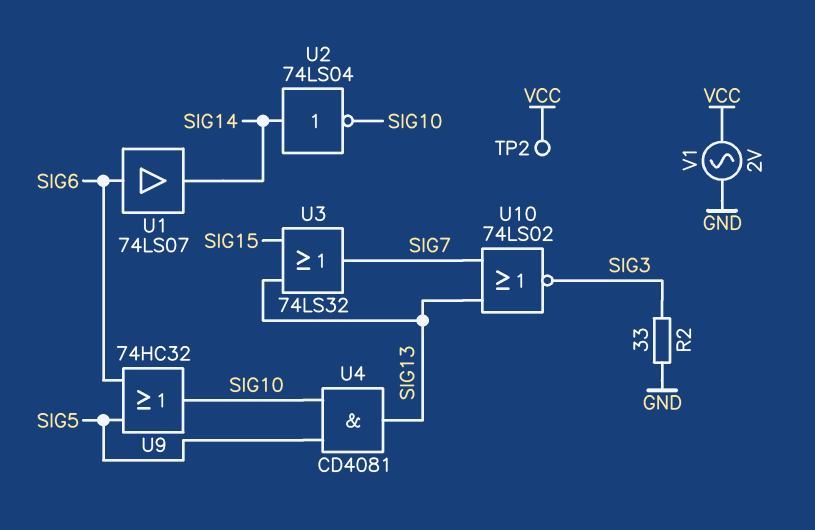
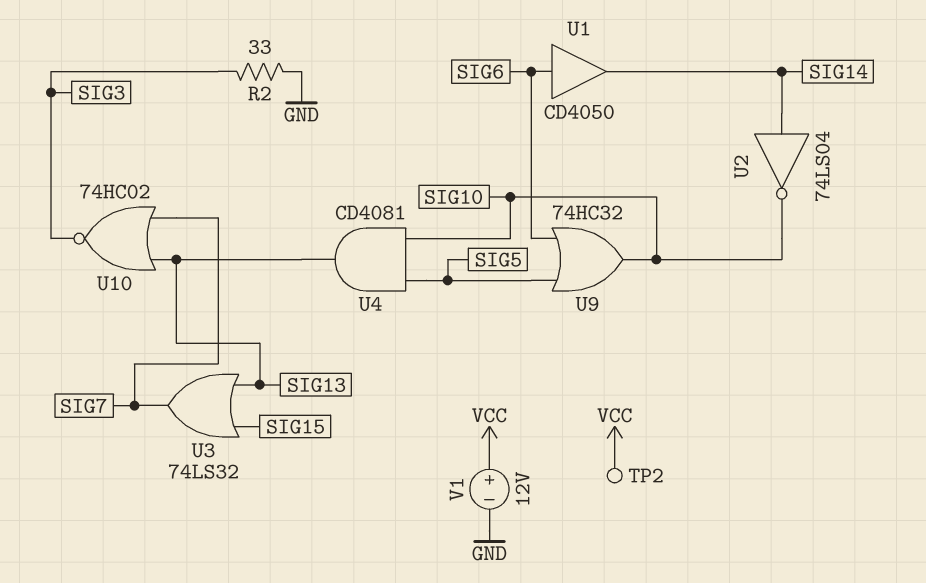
U1: buffer 74LS07 (in SIG6, out SIG14) -> buffer CD4050 (in SIG6, out SIG14)
U10: NOR 74LS02 (in SIG7, in SIG13, out SIG3) -> NOR 74HC02 (in SIG7, in SIG13, out SIG3)
V1: AC 2V (GND, VCC) -> 12V (plus VCC, minus GND)

